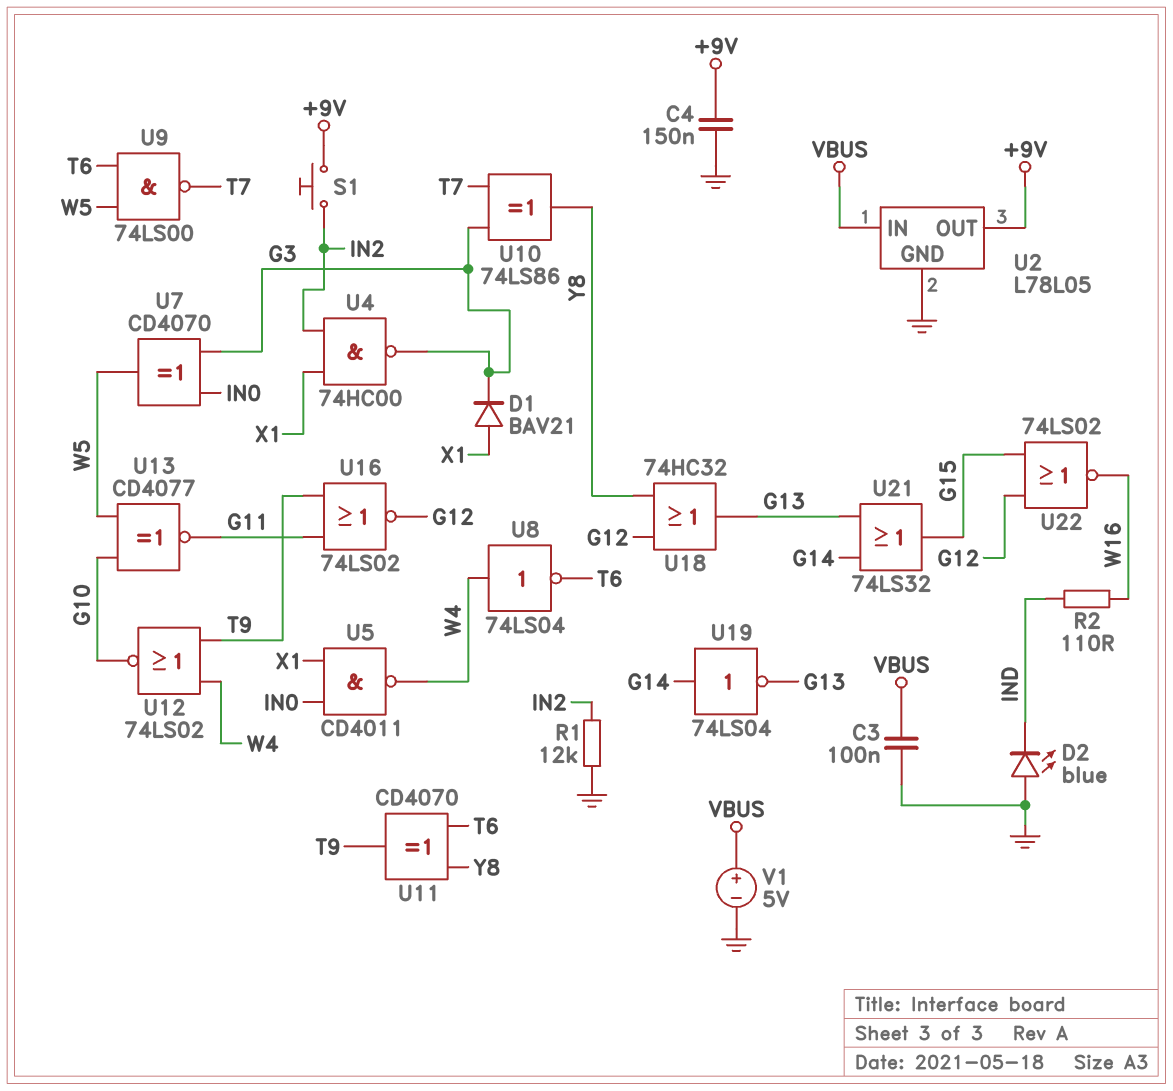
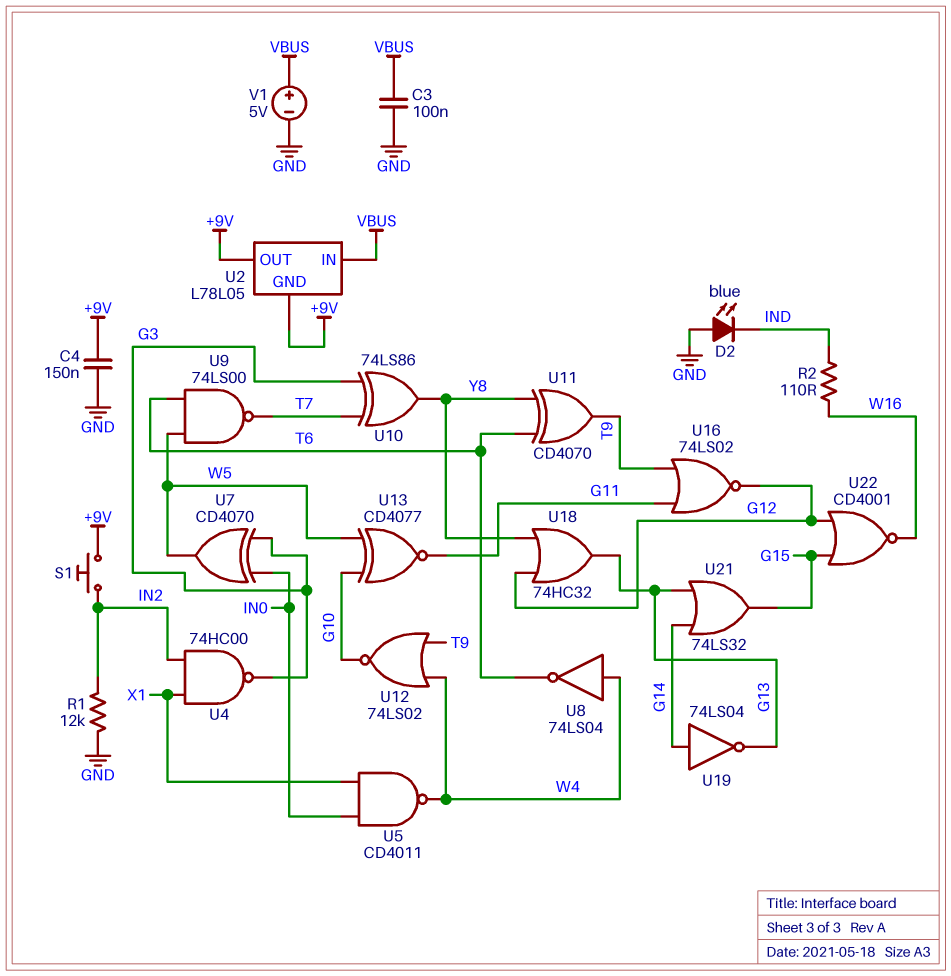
D1: diode BAV21 (A X1, K G3) -> none
U2 pin GND: GND -> +9V
U22: NOR 74LS02 (in G12, in G15, out W16) -> NOR CD4001 (in G12, in G15, out W16)

